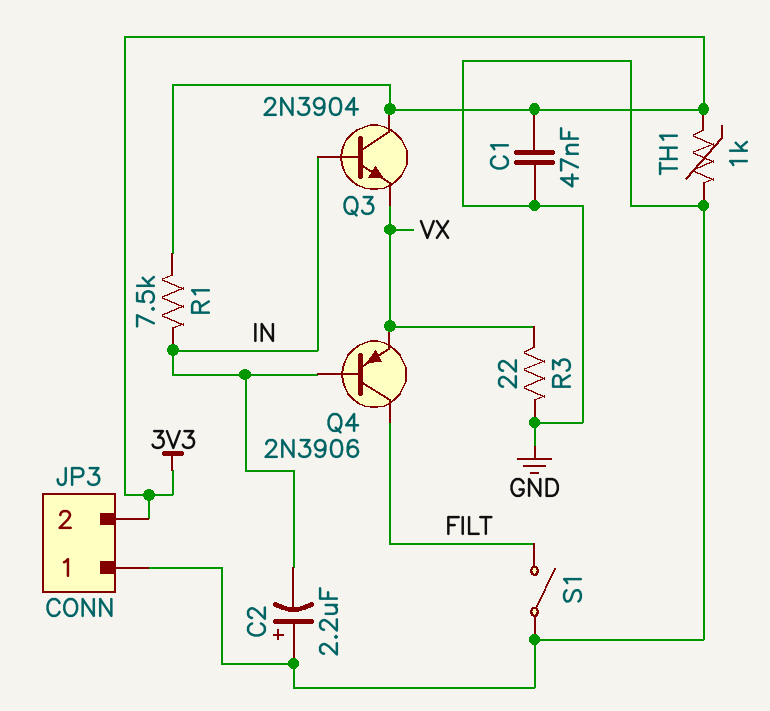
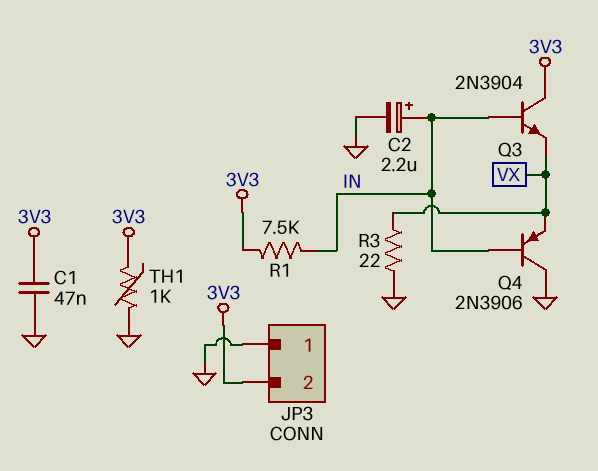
C2: 2.2uF (plus GND, minus IN) -> 2.2uF (plus IN, minus GND)
Q4: PNP 2N3906 (B IN, C FILT, E VX) -> PNP 2N3906 (B IN, C GND, E VX)
S1: switch (FILT, GND) -> none

